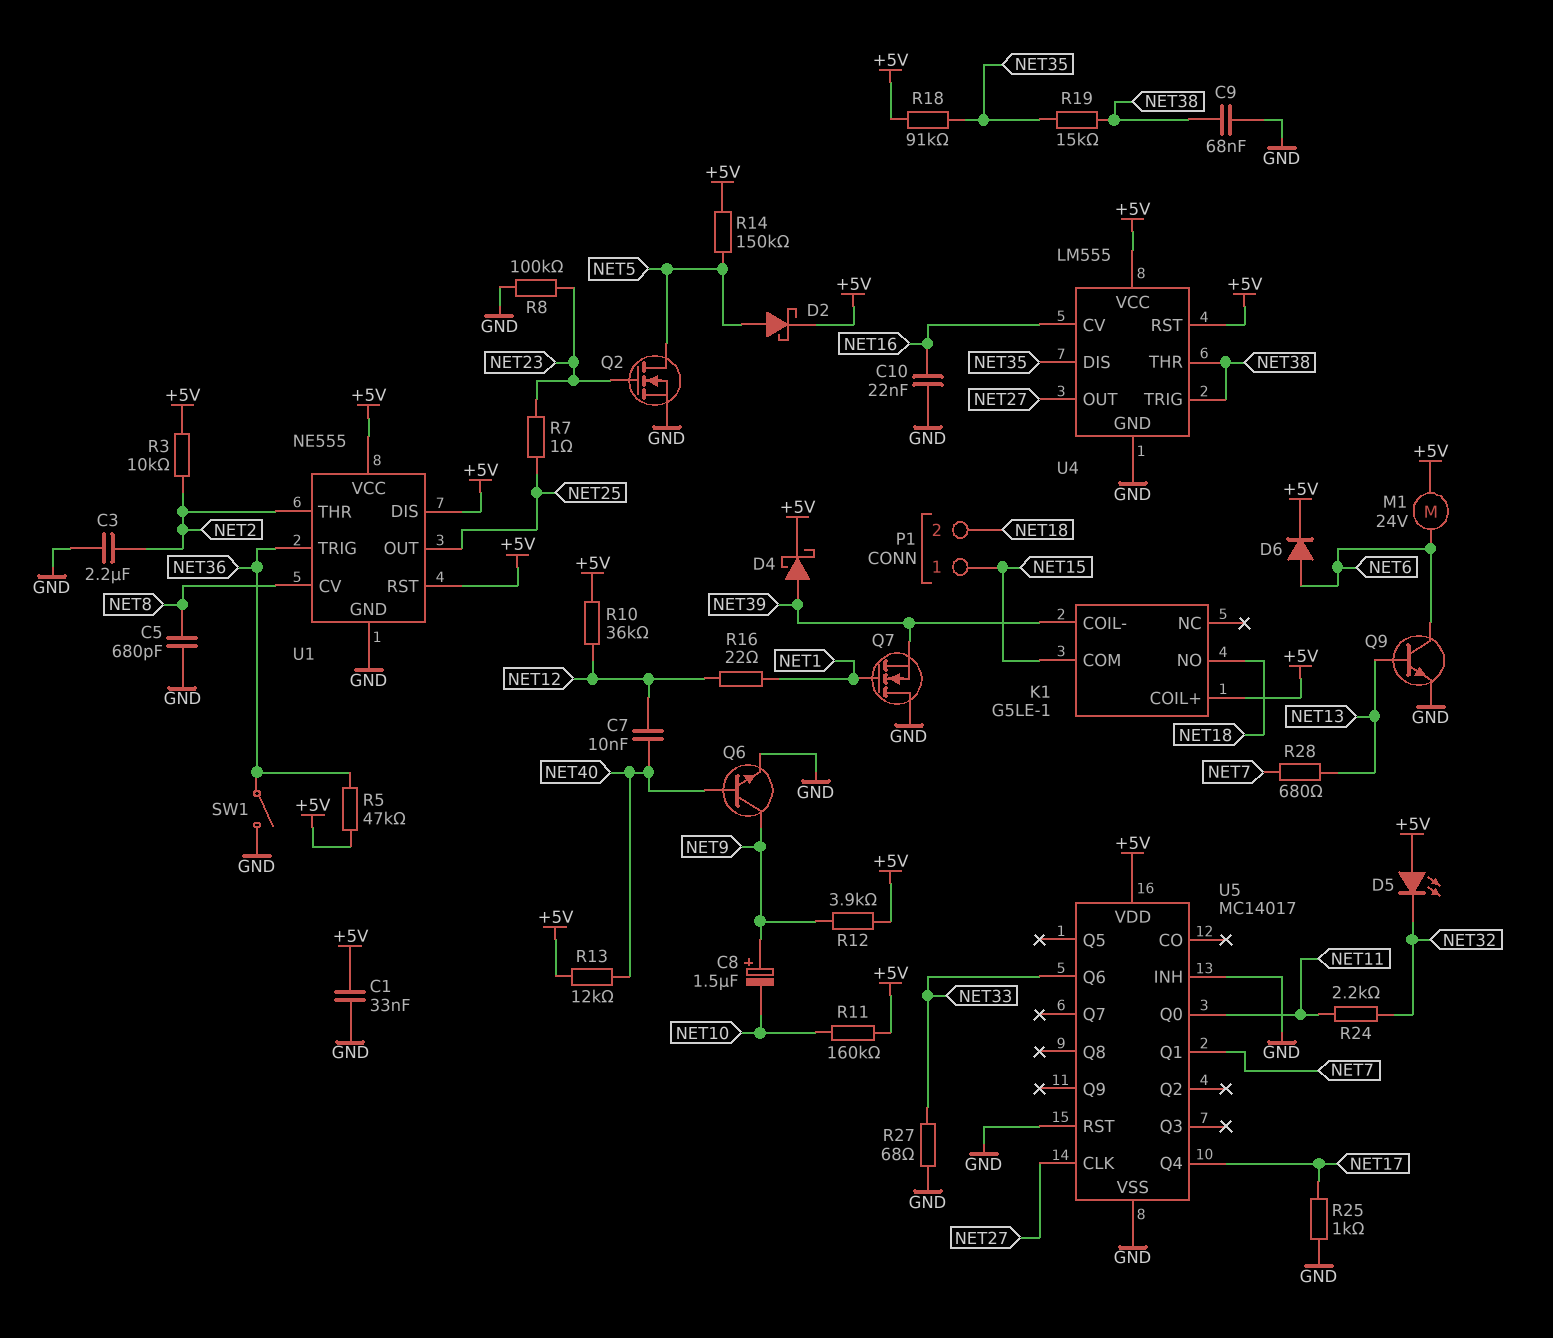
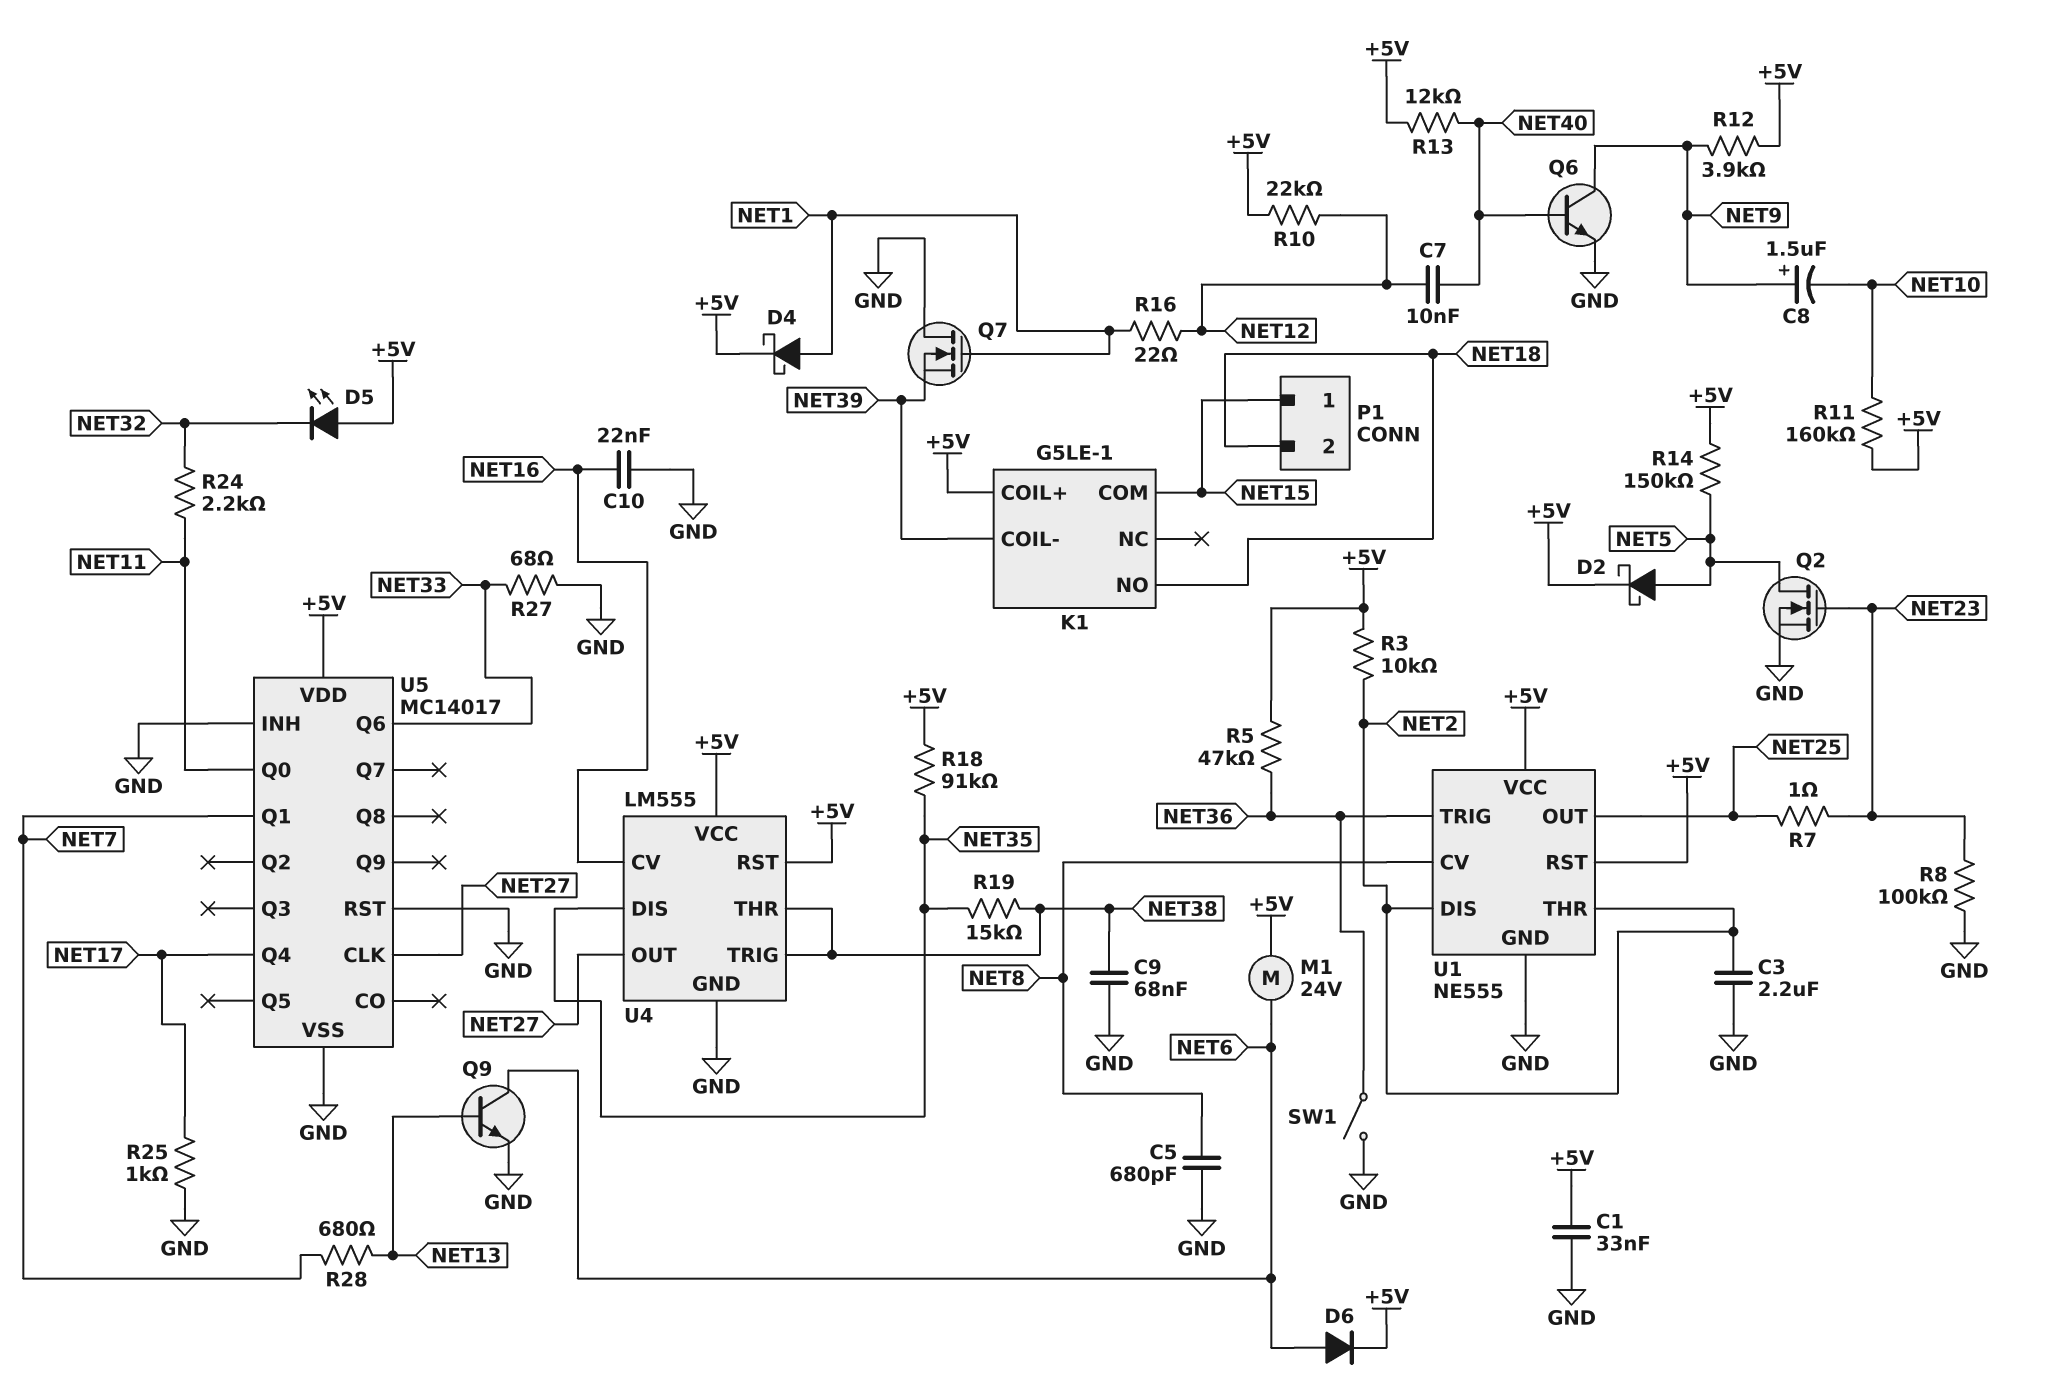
D4: schottky (A NET39, K +5V) -> schottky (A NET1, K +5V)
R10: 36k (+5V, NET12) -> 22k (+5V, NET12)
U1 pin DIS: +5V -> NET2

